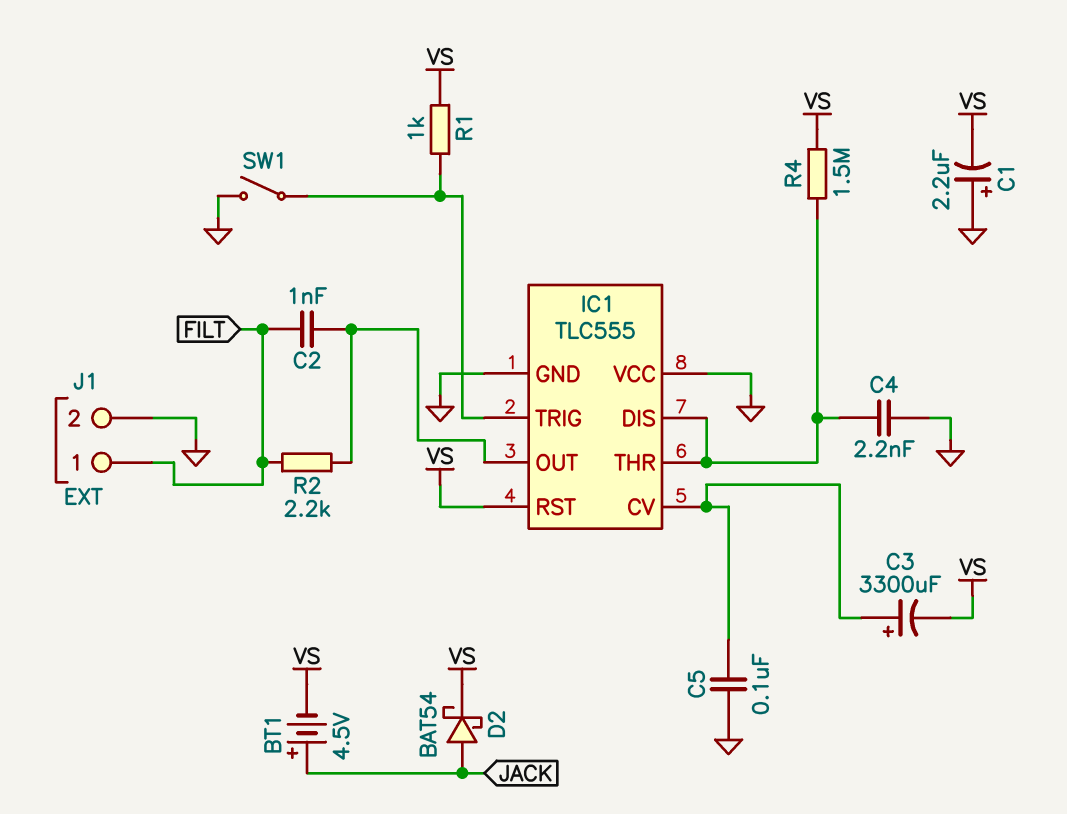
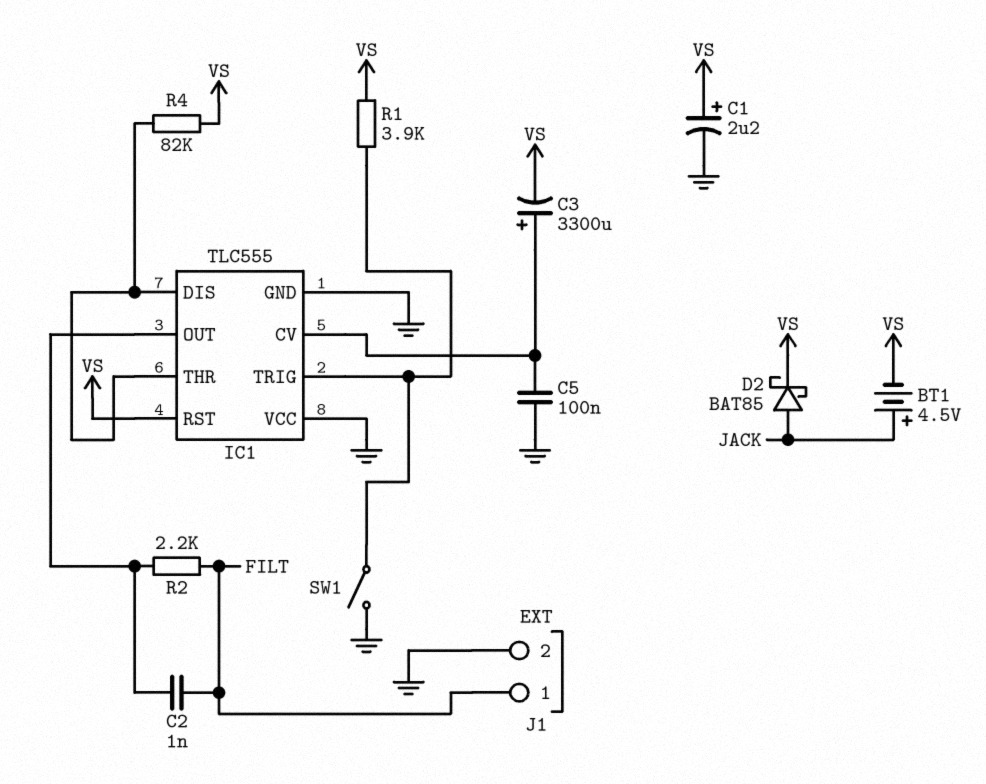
C1: 2.2uF (plus GND, minus VS) -> 2.2uF (plus VS, minus GND)
C4: 2.2nF (GND, IC1/DIS) -> none
D2: schottky BAT54 (A JACK, K VS) -> schottky BAT85 (A JACK, K VS)
R1: 1k (IC1/TRIG, VS) -> 3.9k (IC1/TRIG, VS)
R4: 1.5M (IC1/DIS, VS) -> 82k (IC1/DIS, VS)

